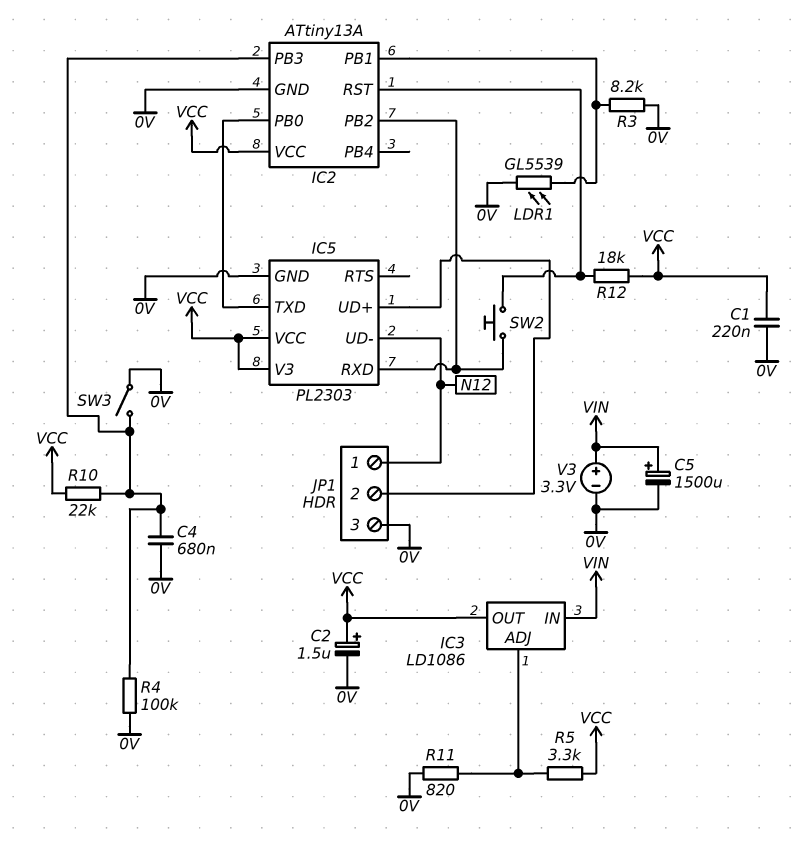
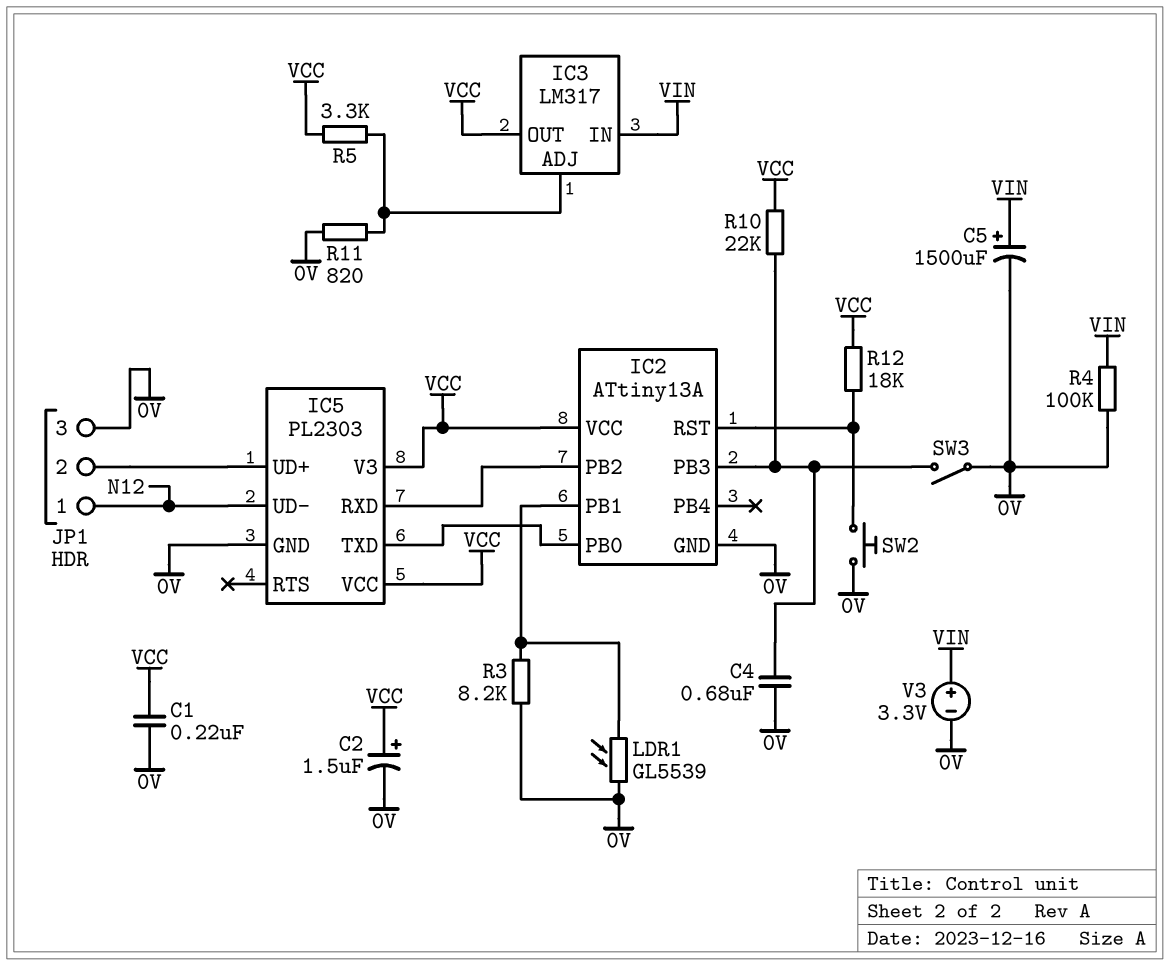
IC3: LD1086 -> LM317
R4: 100k (0V, IC2/PB3) -> 100k (0V, VIN)
SW2: button (IC2/PB2, IC2/RST) -> button (0V, IC2/RST)

